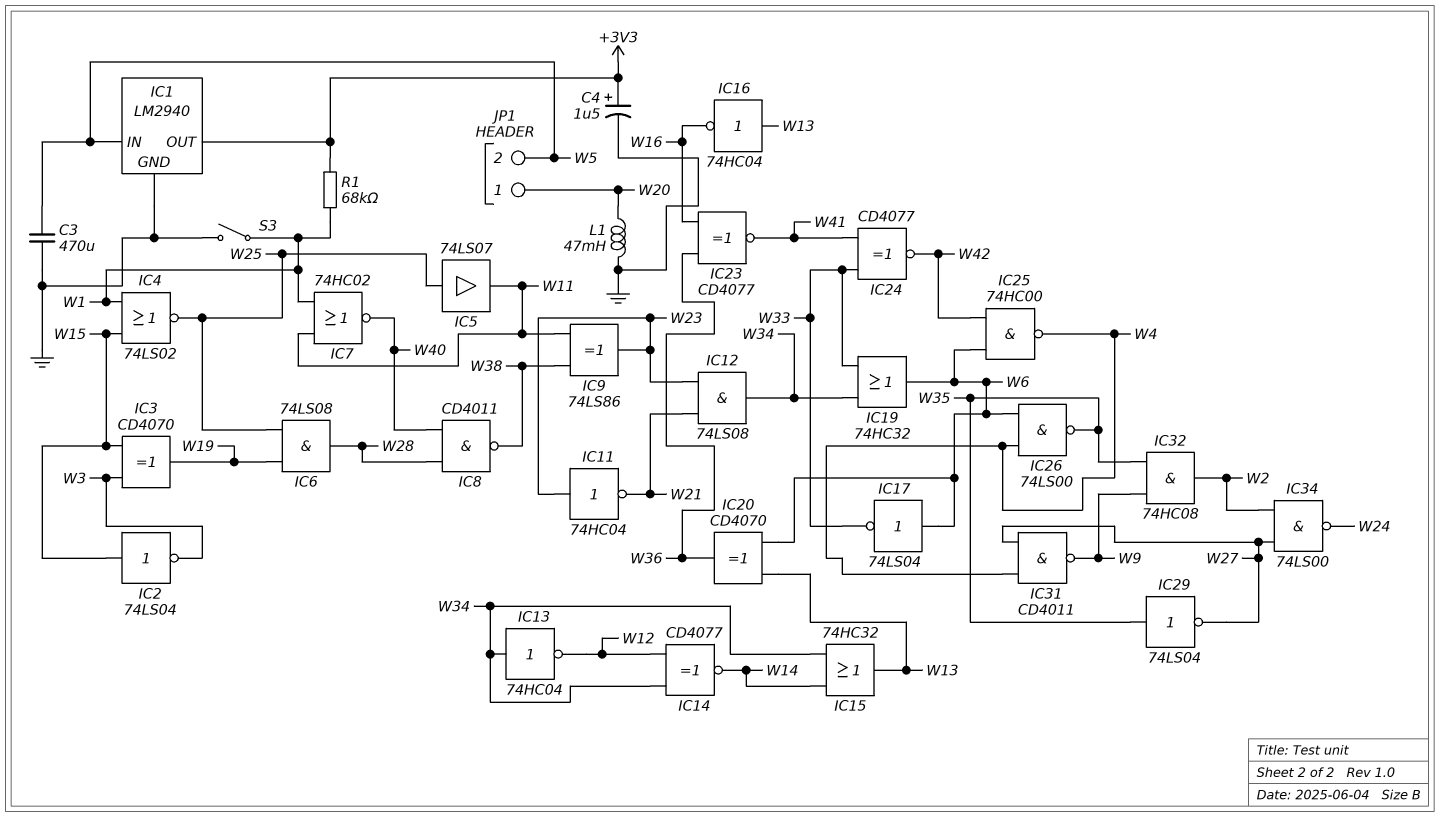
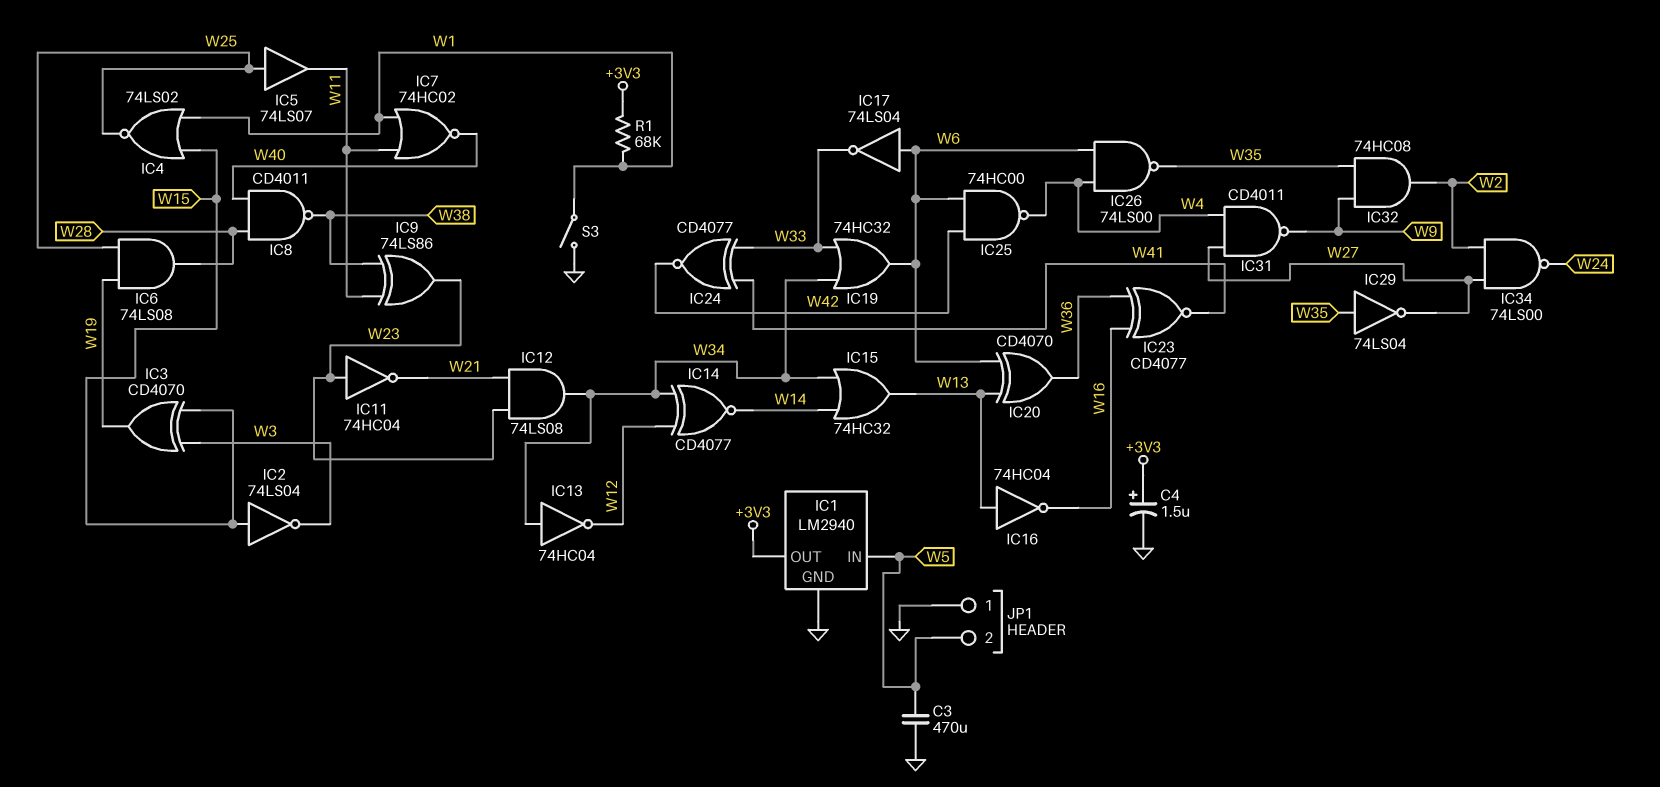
JP1 pin 1: W20 -> GND
L1: 47mH (GND, W20) -> none

